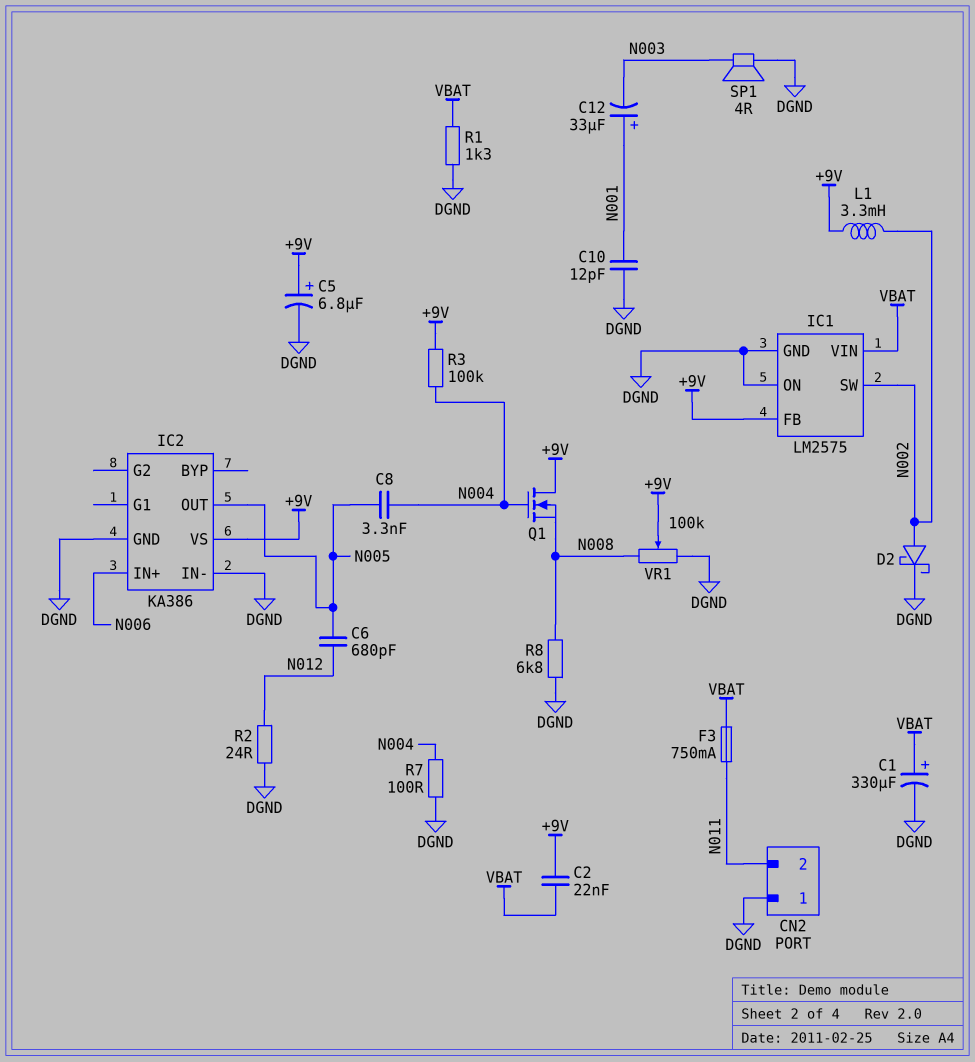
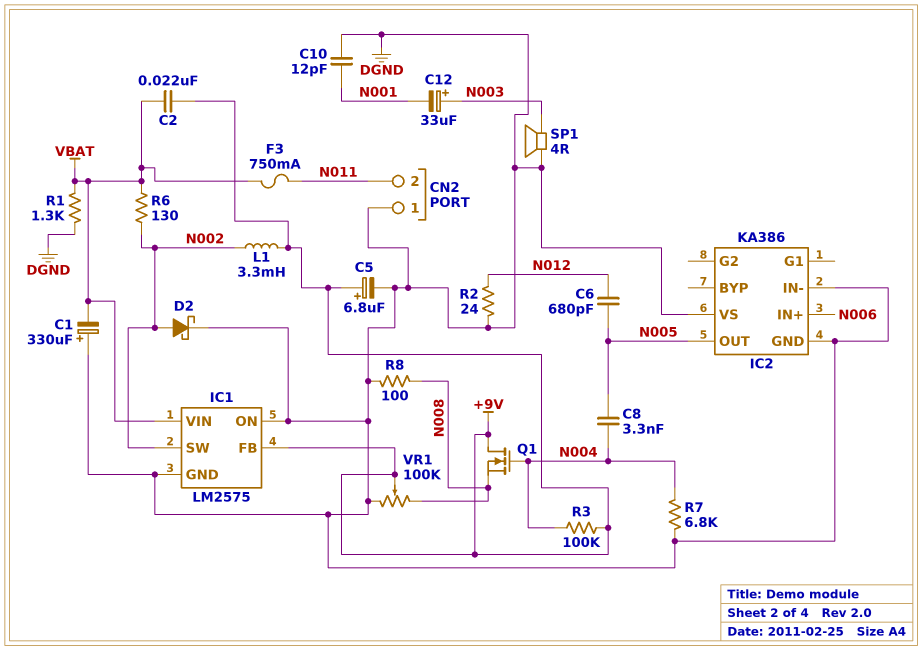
C1: 330uF (plus VBAT, minus DGND) -> 330uF (plus DGND, minus VBAT)
C12: 33uF (plus N001, minus N003) -> 33uF (plus N003, minus N001)
IC2 pin VS: +9V -> DGND
R6: none -> 130 (N002, VBAT)
R7: 100 (DGND, N004) -> 6.8k (DGND, N004)
R8: 6.8k (DGND, N008) -> 100 (DGND, N008)

